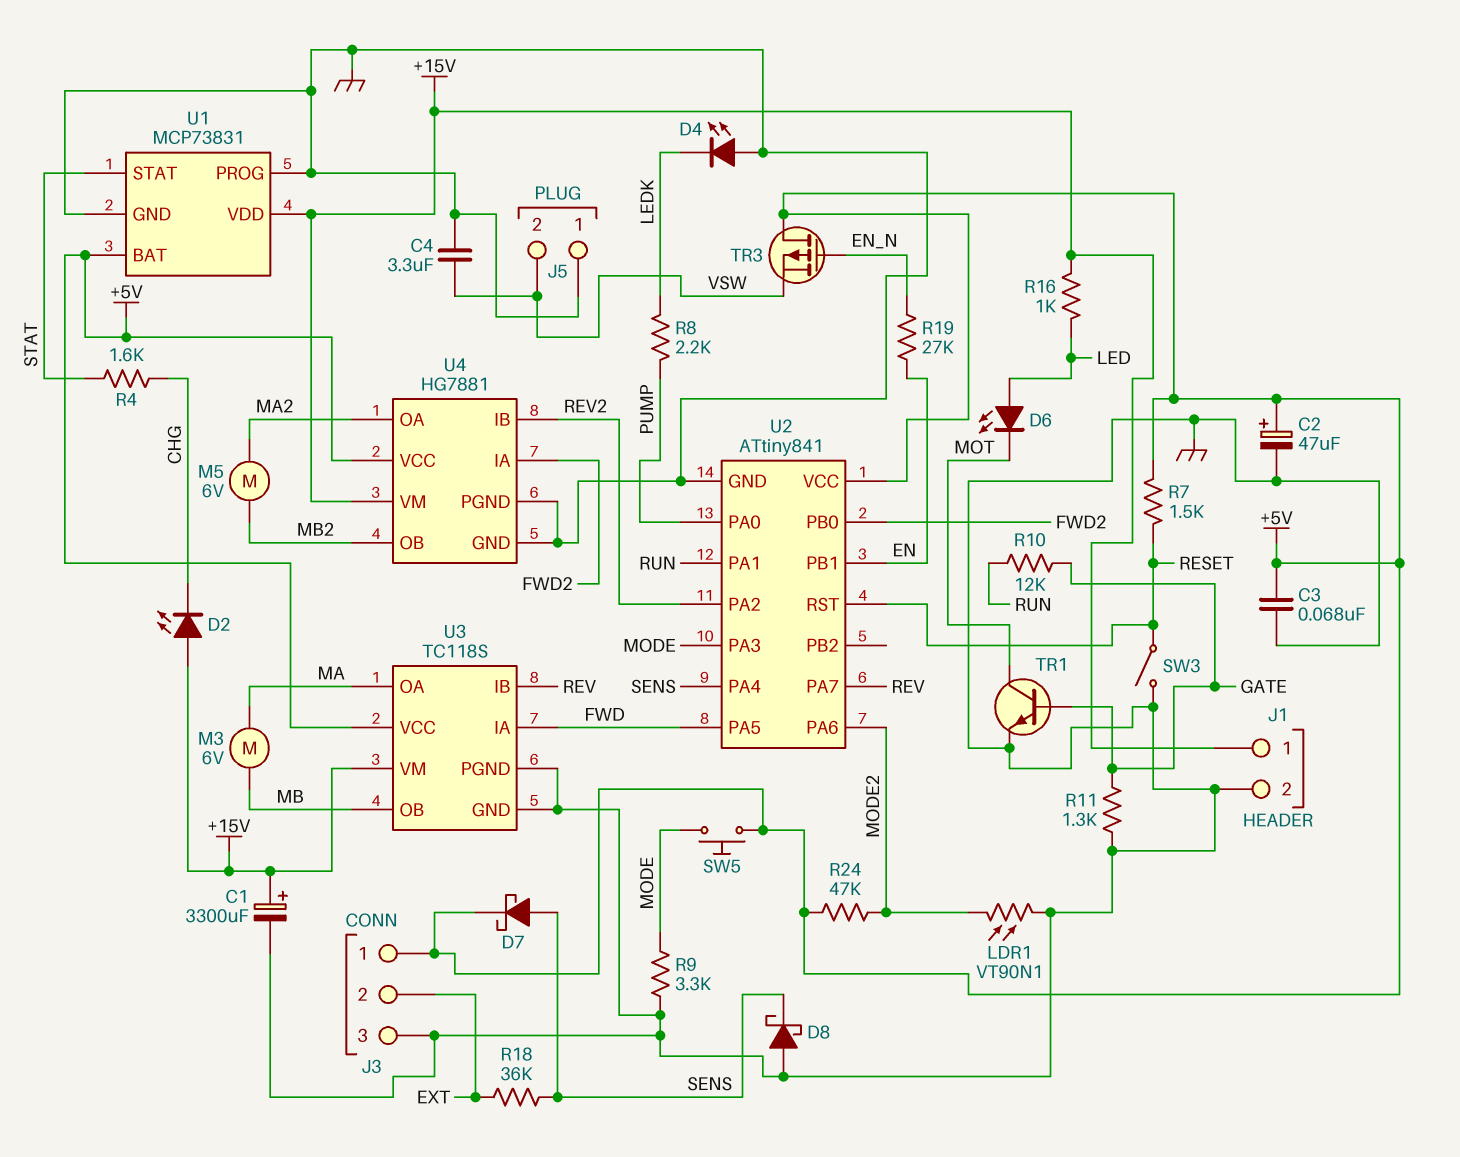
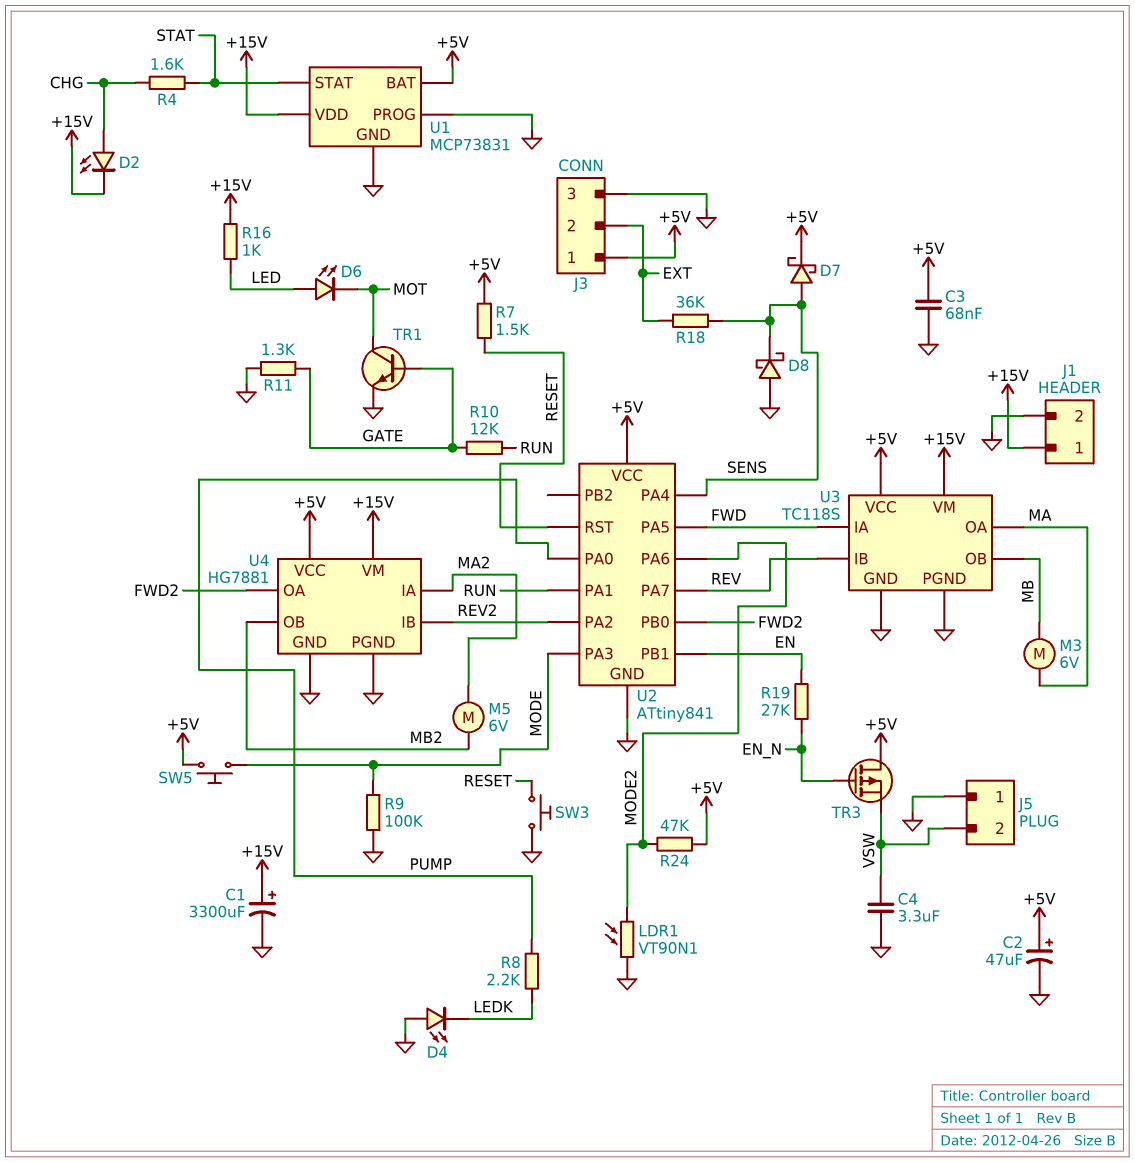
D2: LED (A +15V, K CHG) -> LED (A CHG, K +15V)
R9: 3.3k (GND, MODE) -> 100k (GND, MODE)
SW3: switch (GND, RESET) -> button (GND, RESET)
U4 pin IA: FWD2 -> MA2
U4 pin OA: MA2 -> FWD2

